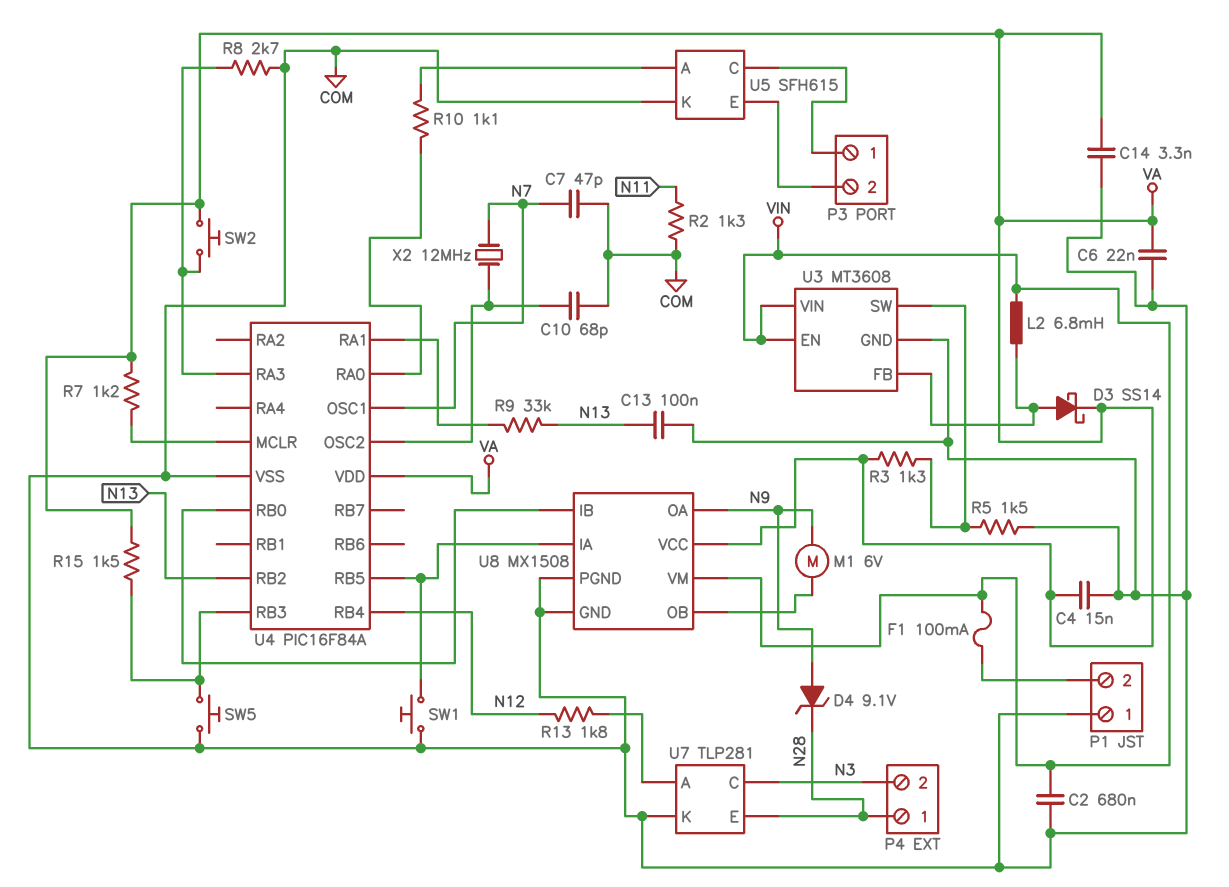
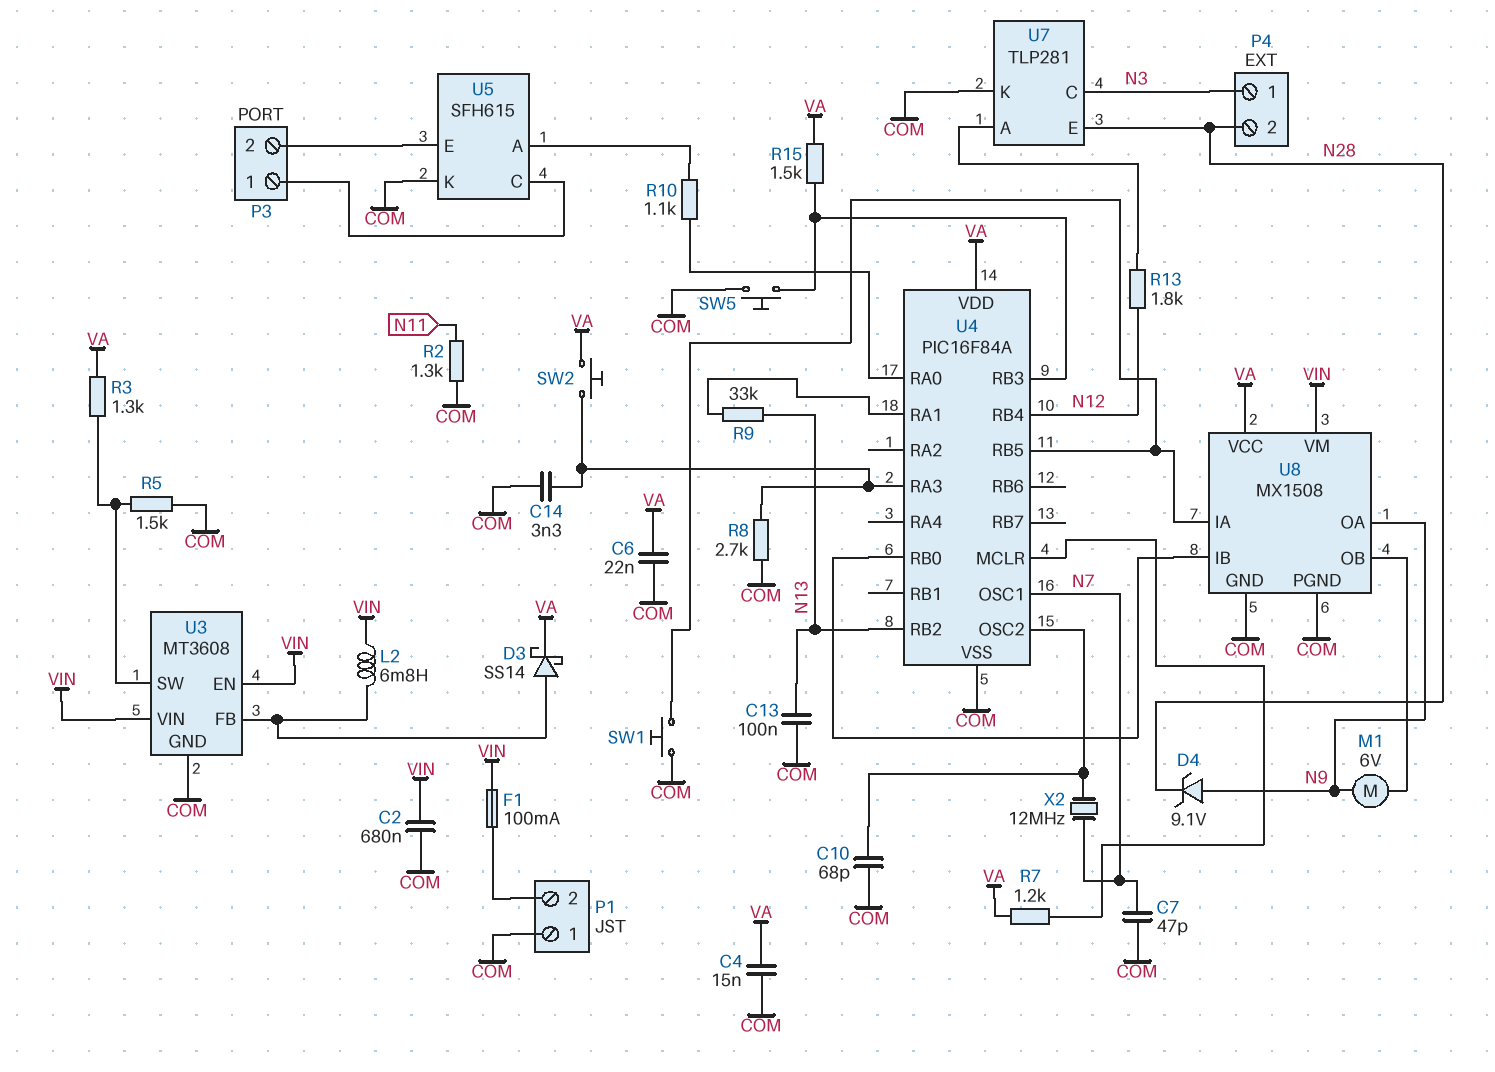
C14: 3.3nF (COM, VA) -> 3.3nF (COM, U4/RA3)
P4 pin 1: N28 -> N3
P4 pin 2: N3 -> N28

